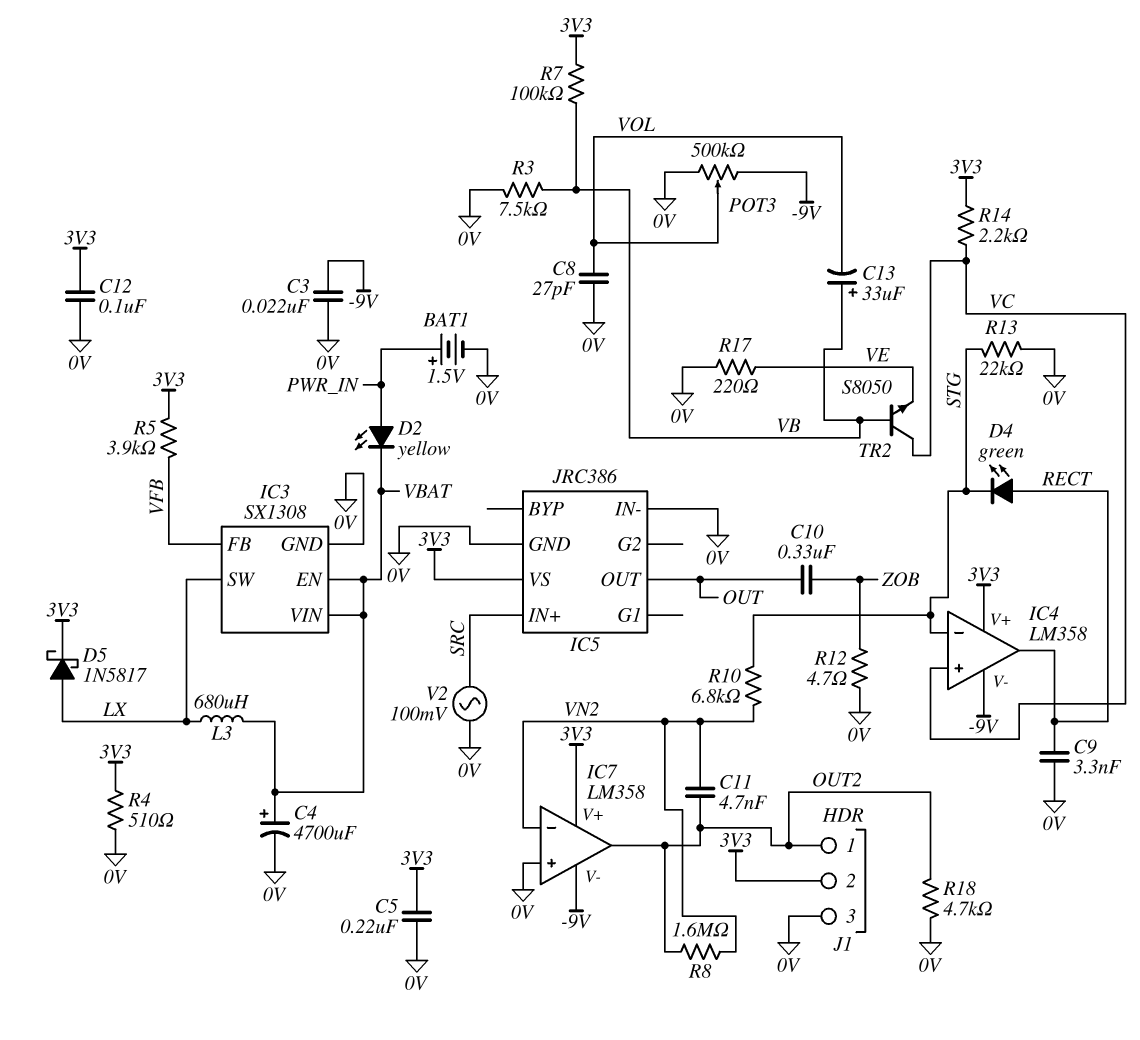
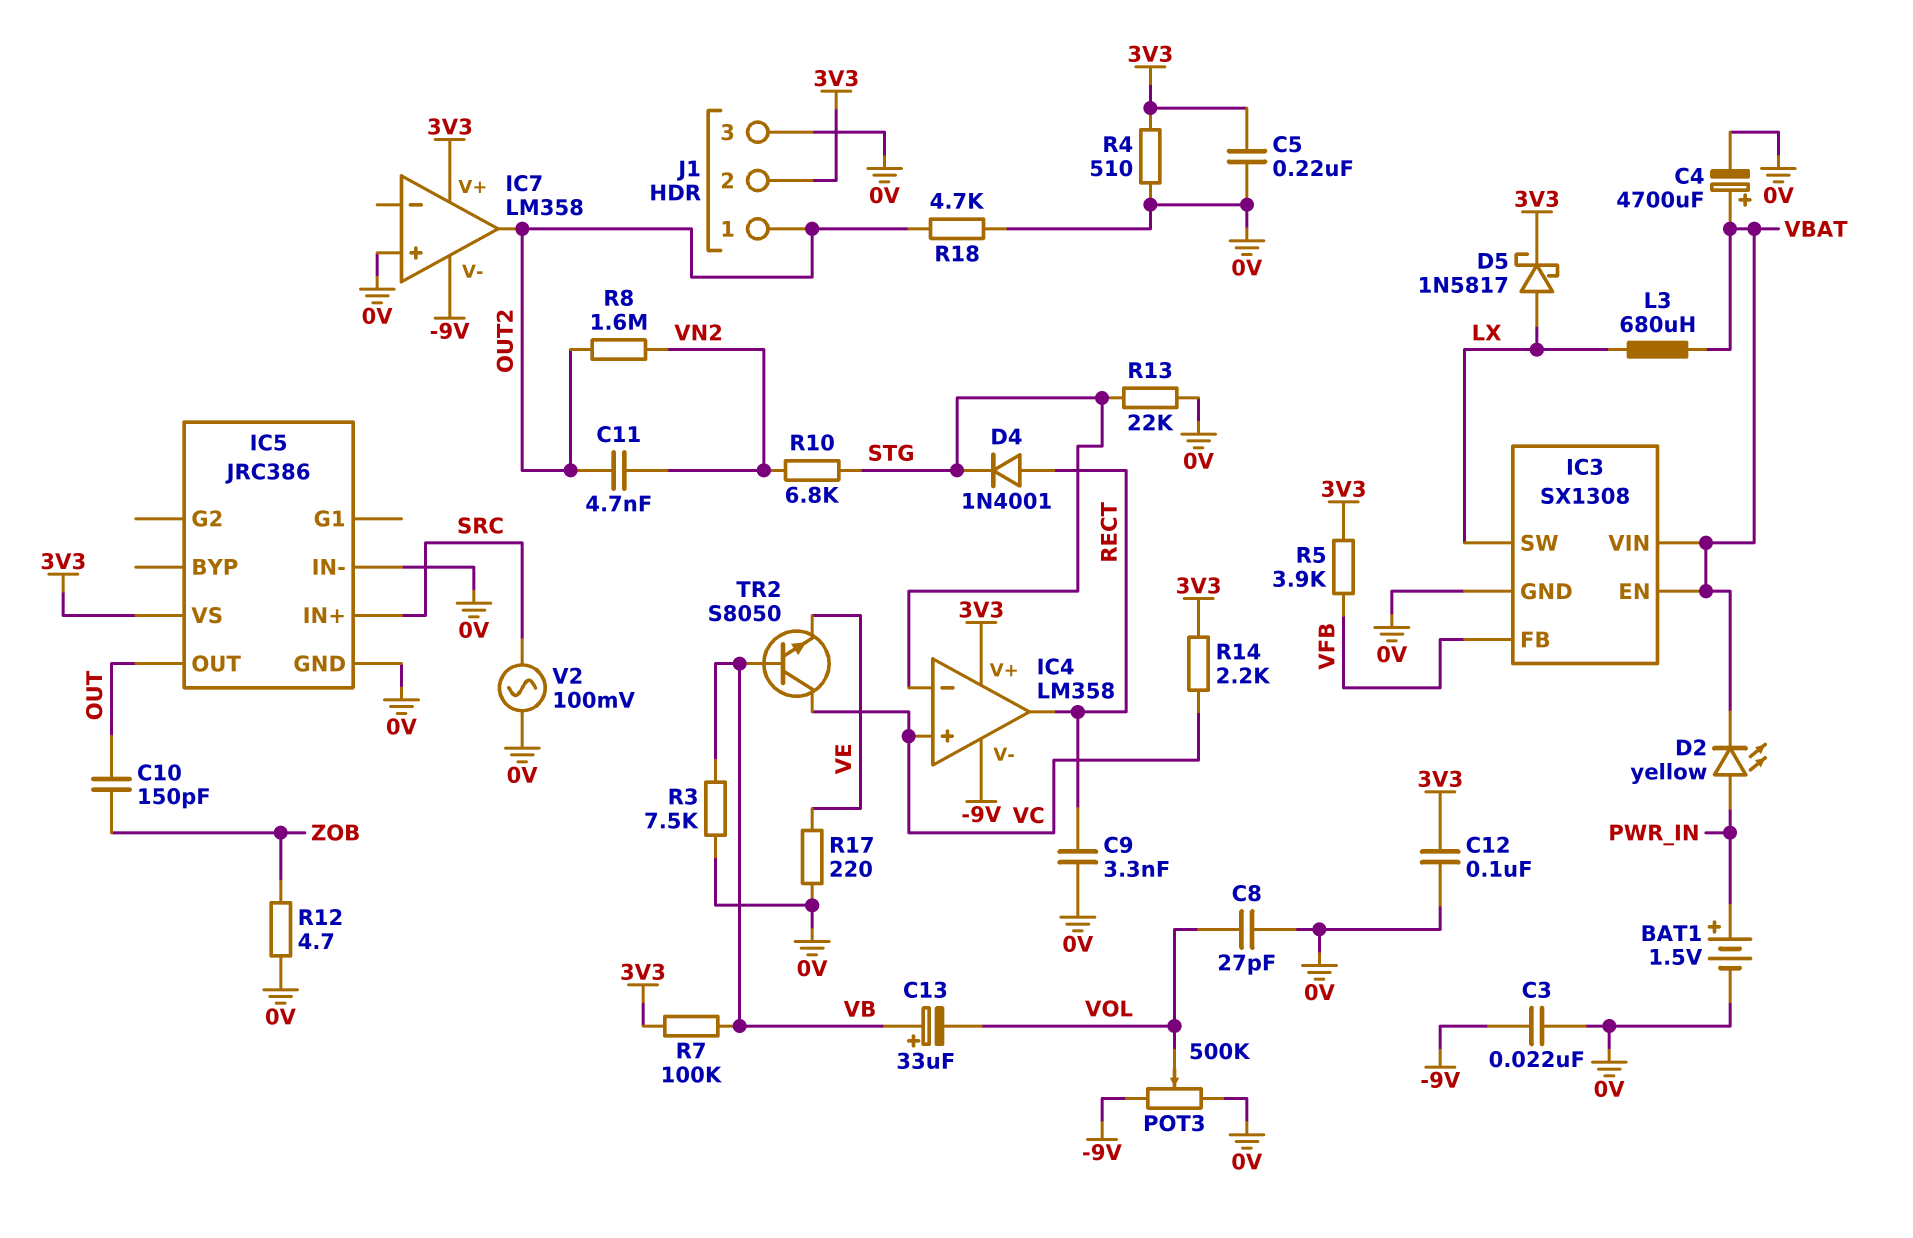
C10: 330nF (OUT, ZOB) -> 150pF (OUT, ZOB)
D4: LED green (A RECT, K STG) -> diode 1N4001 (A RECT, K STG)
IC7 pin in-: VN2 -> none

